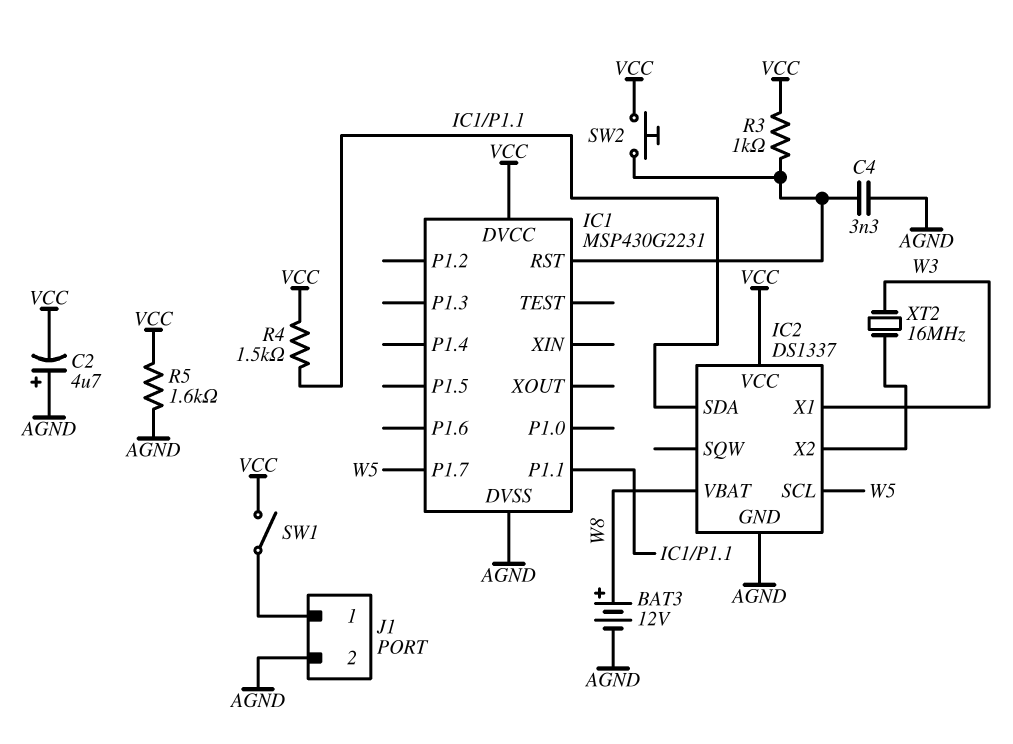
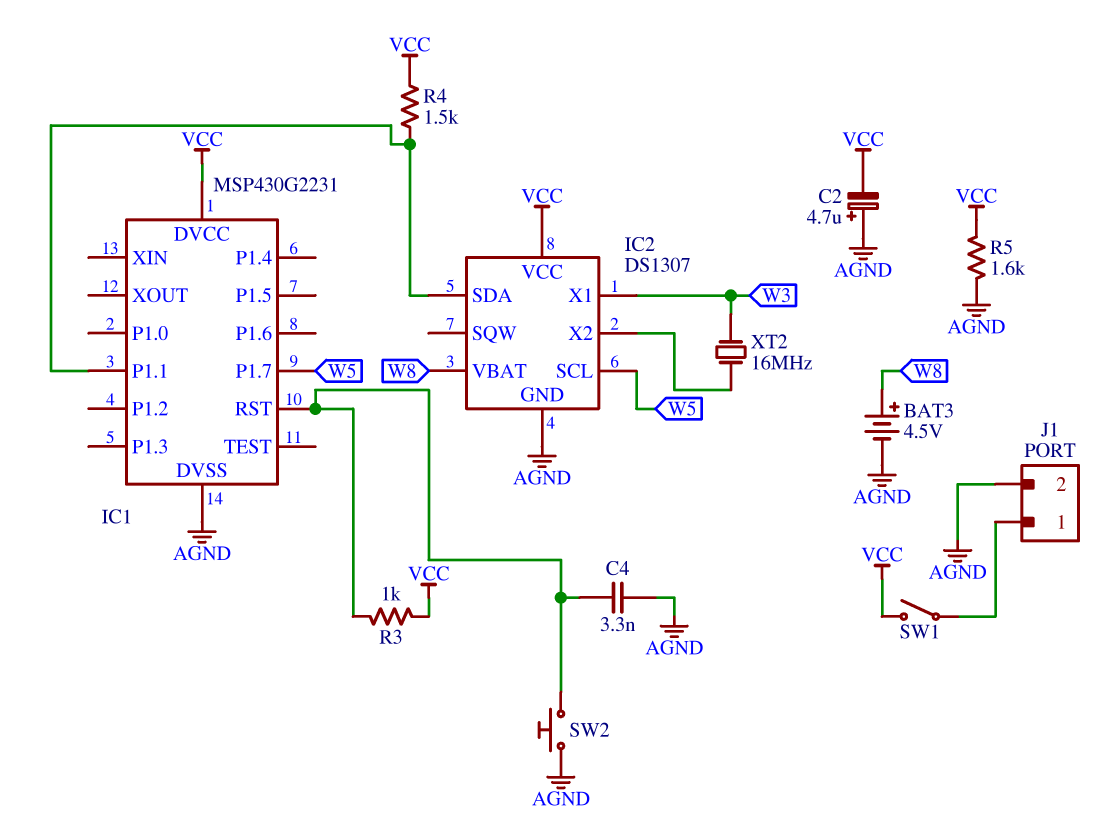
BAT3: 12V (plus W8, minus AGND) -> 4.5V (plus W8, minus AGND)
IC2: DS1337 -> DS1307
SW2: button (IC1/RST, VCC) -> button (AGND, IC1/RST)

